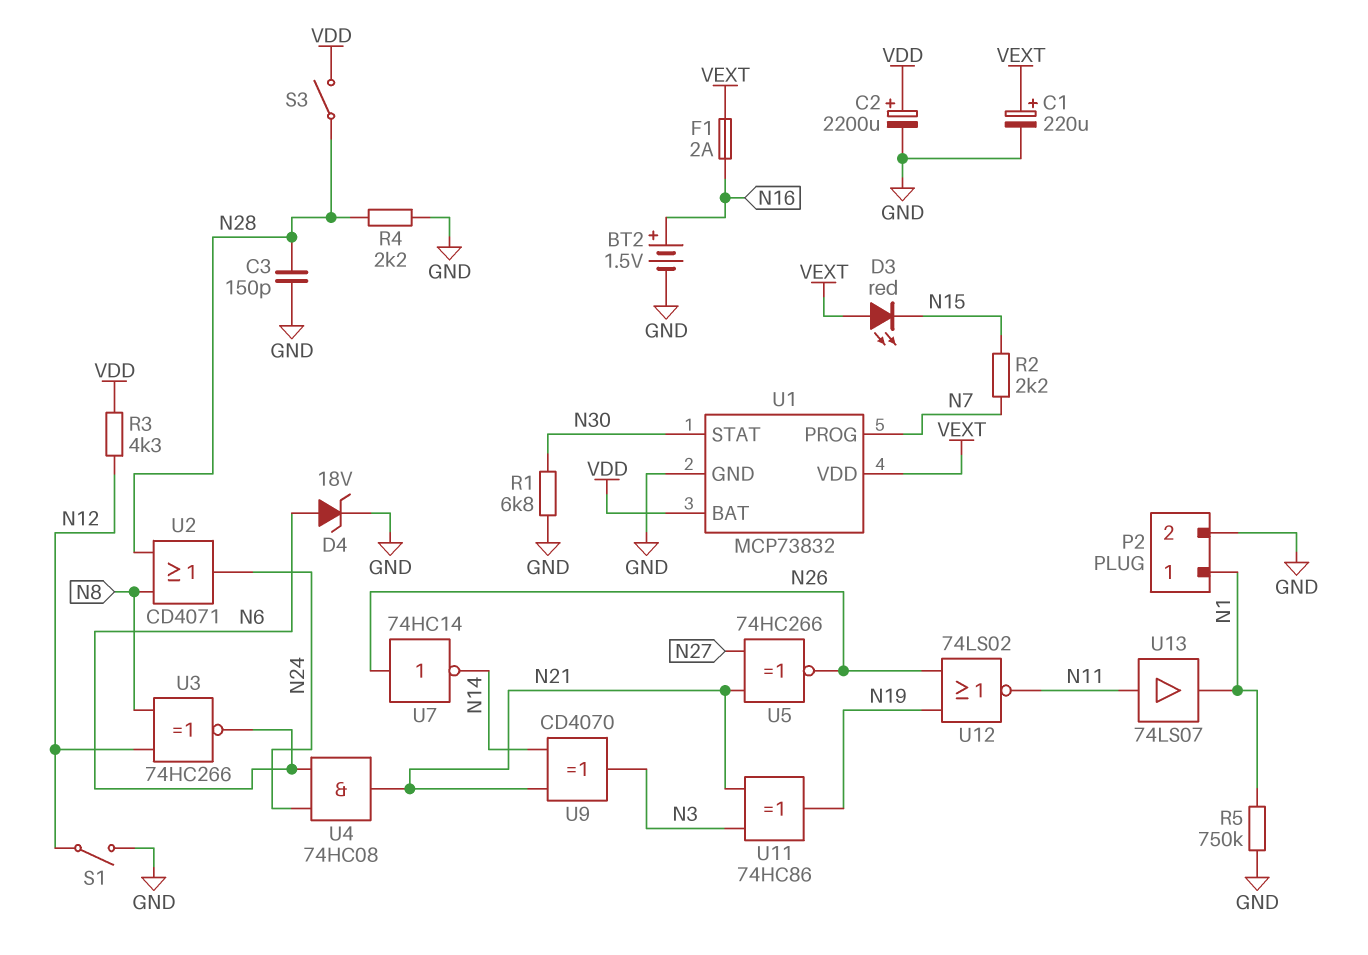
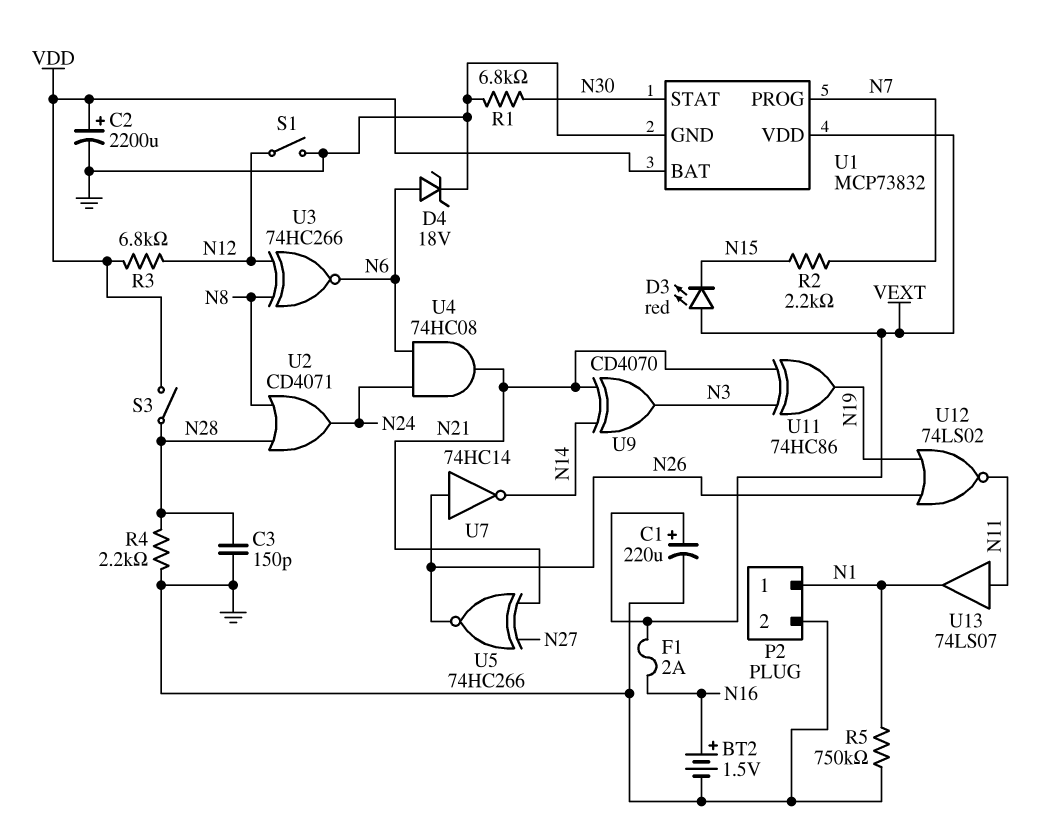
R3: 4.3k (N12, VDD) -> 6.8k (N12, VDD)

